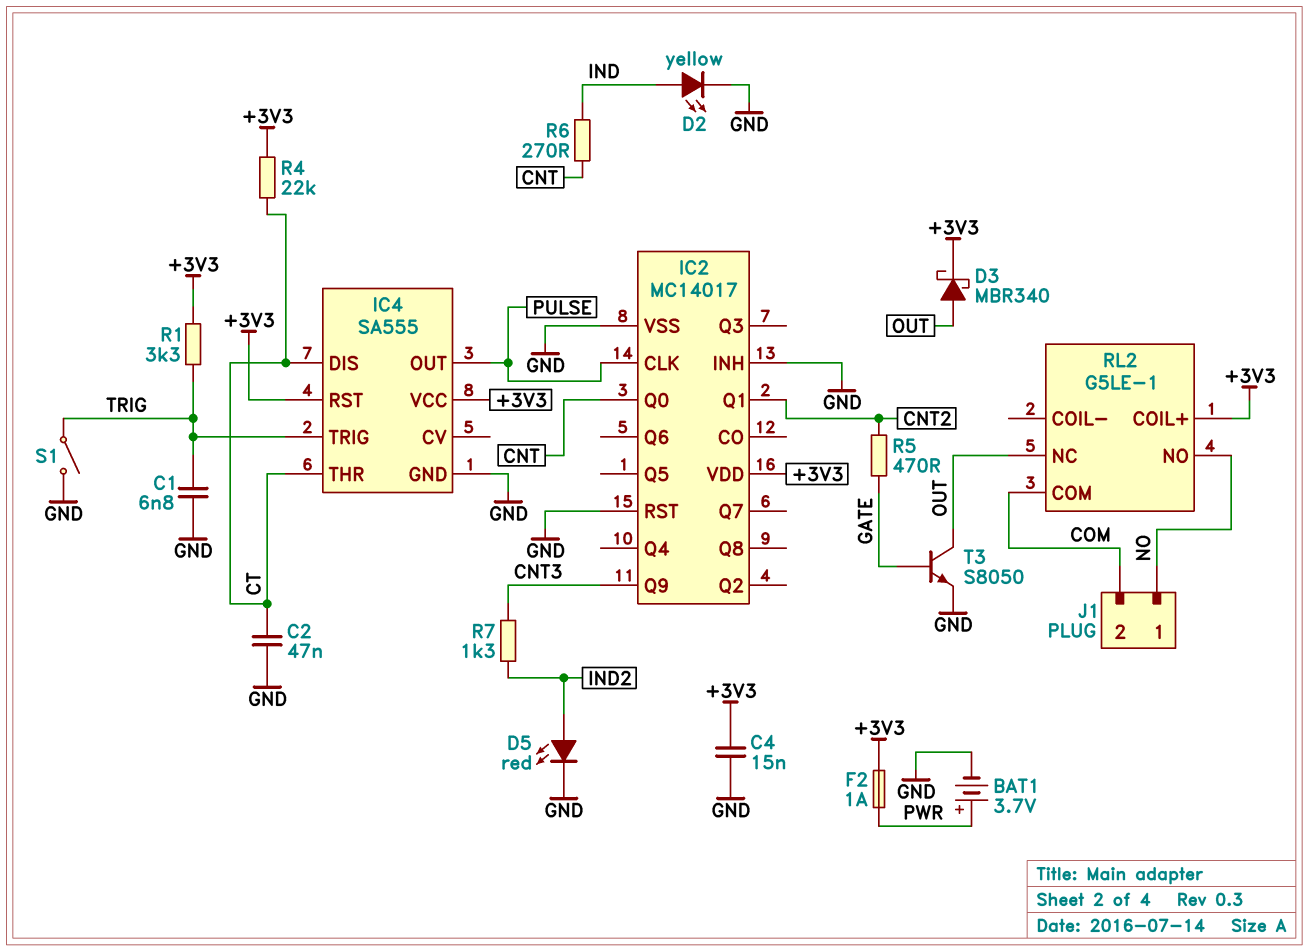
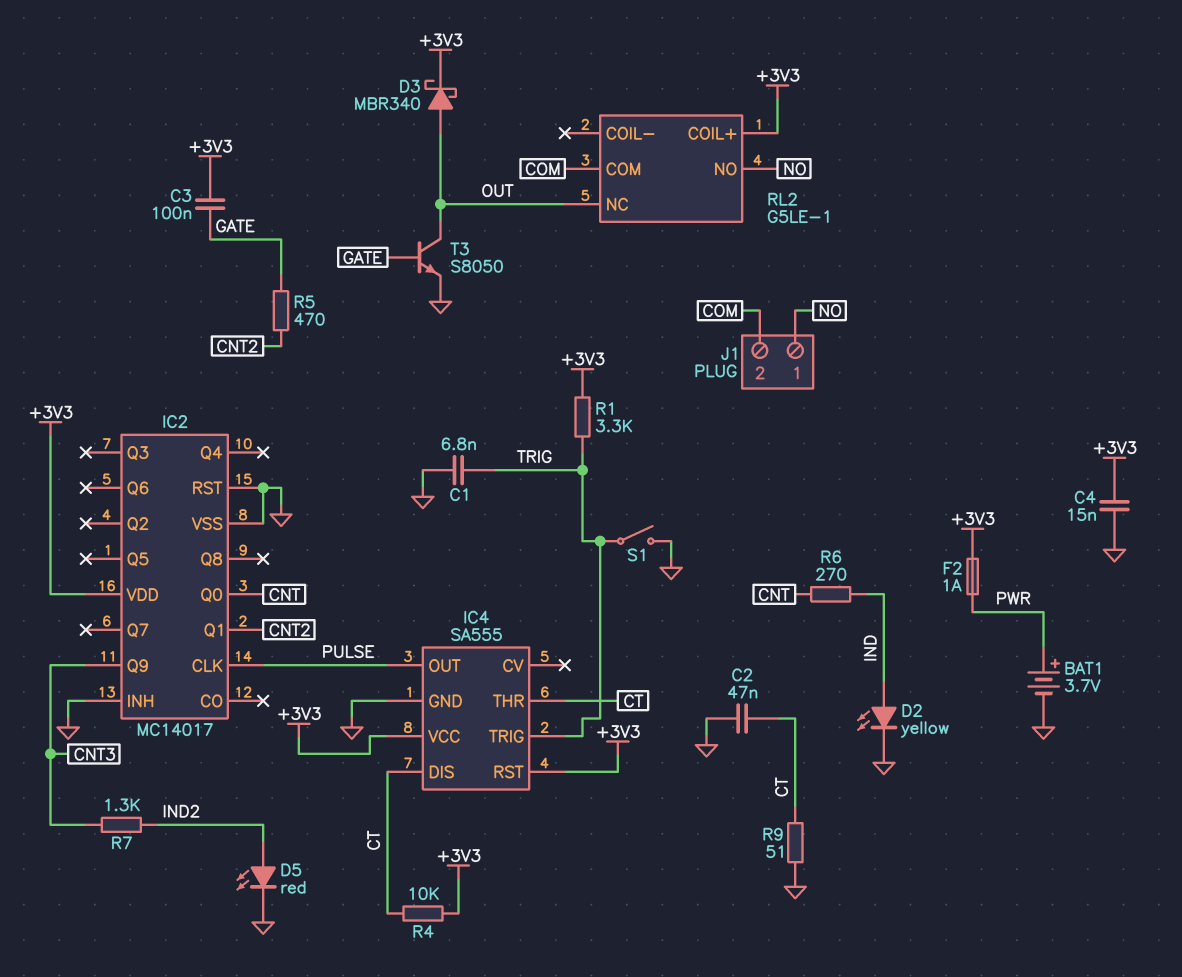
C3: none -> 100nF (+3V3, GATE)
R4: 22k (+3V3, CT) -> 10k (+3V3, CT)
R9: none -> 51 (CT, GND)

